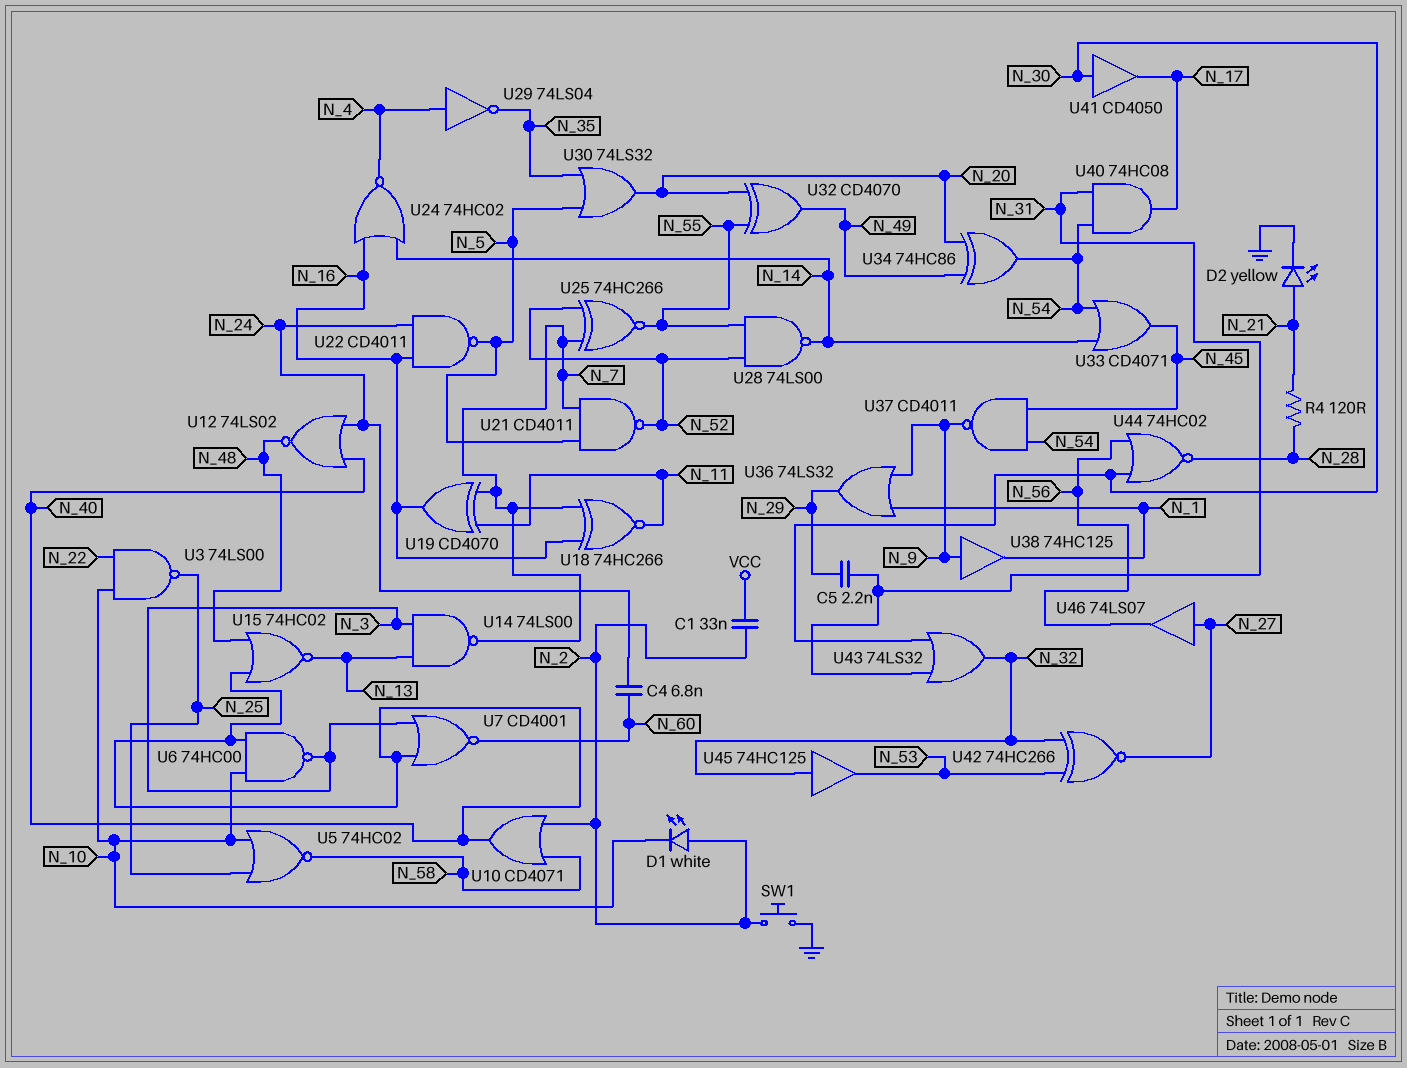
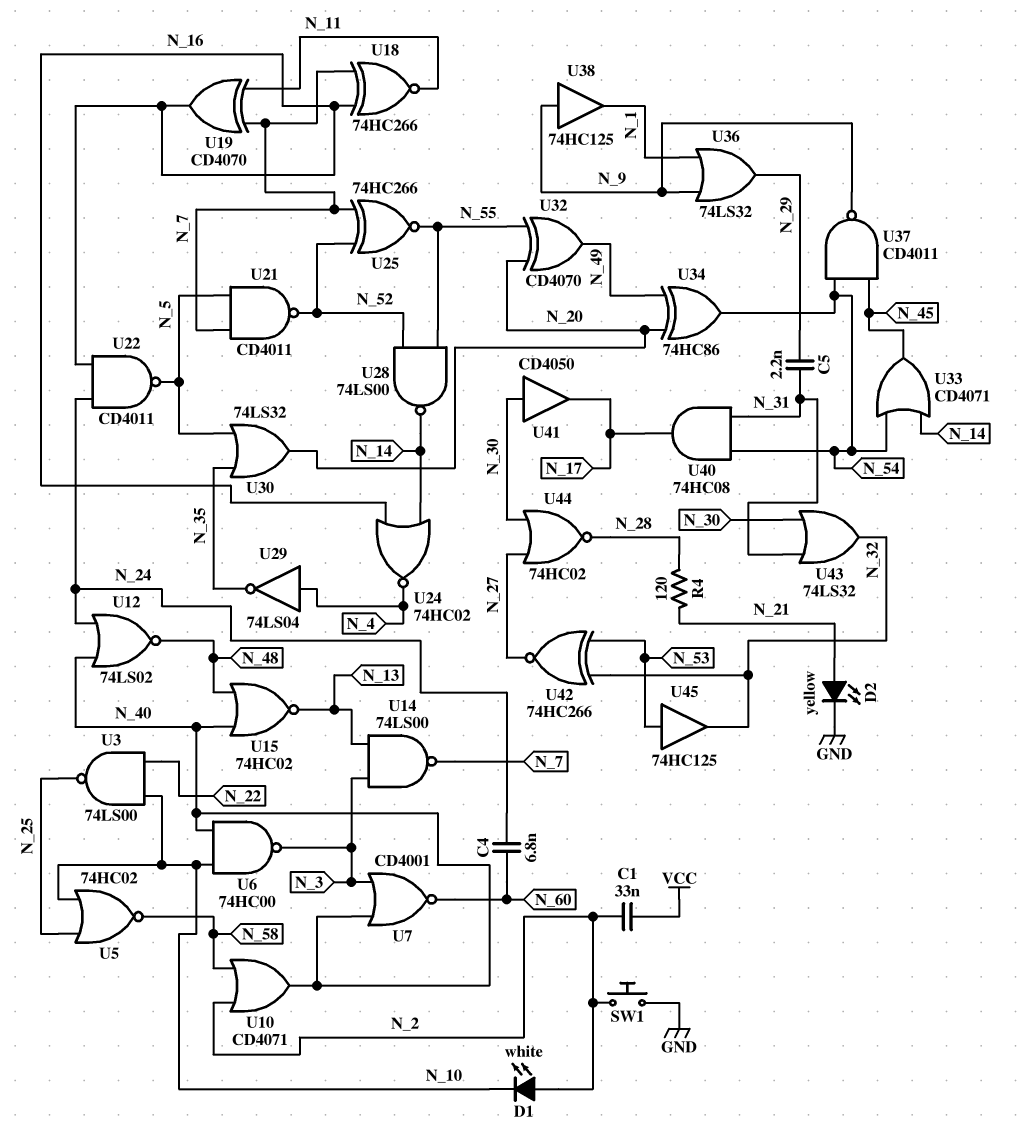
U44: NOR 74HC02 (in N_30, in N_56, out N_28) -> NOR 74HC02 (in N_27, in N_30, out N_28)
U45: buffer 74HC125 (in N_32, out N_53) -> buffer 74HC125 (in N_53, out N_32)
U46: buffer 74LS07 (in N_27, out N_56) -> none

